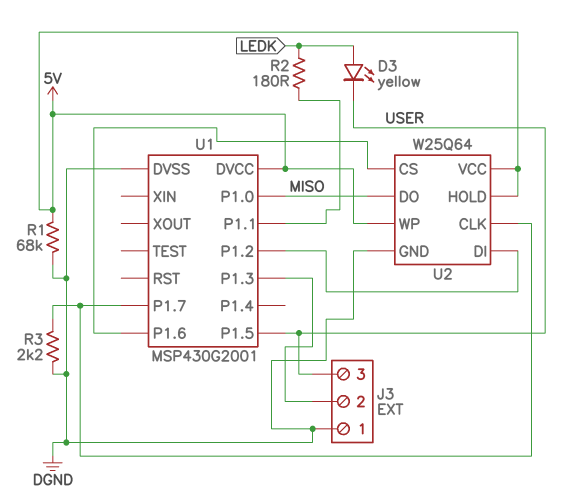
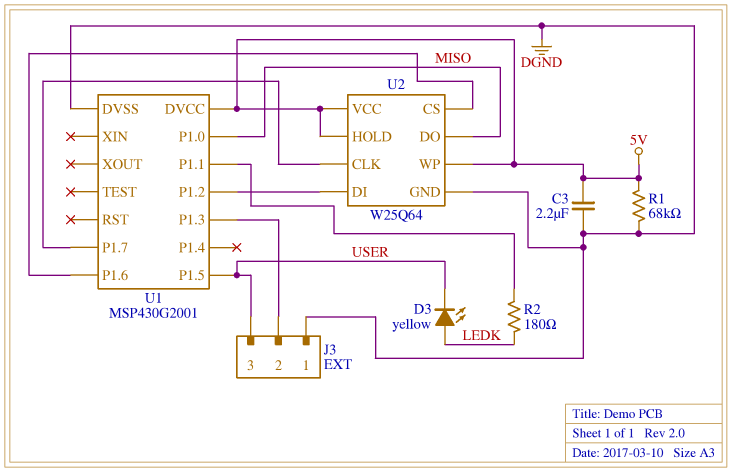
C3: none -> 2.2uF (5V, DGND)
R3: 2.2k (DGND, U1/P1.7) -> none

